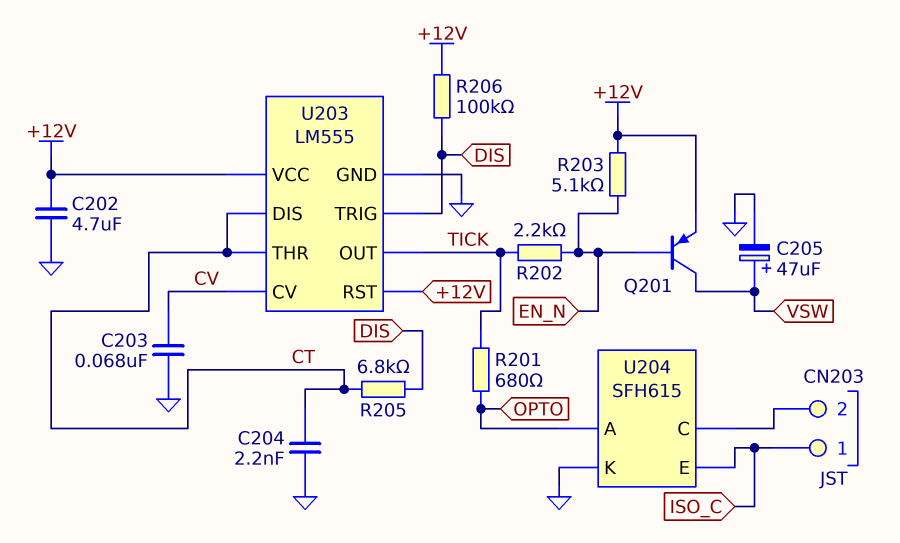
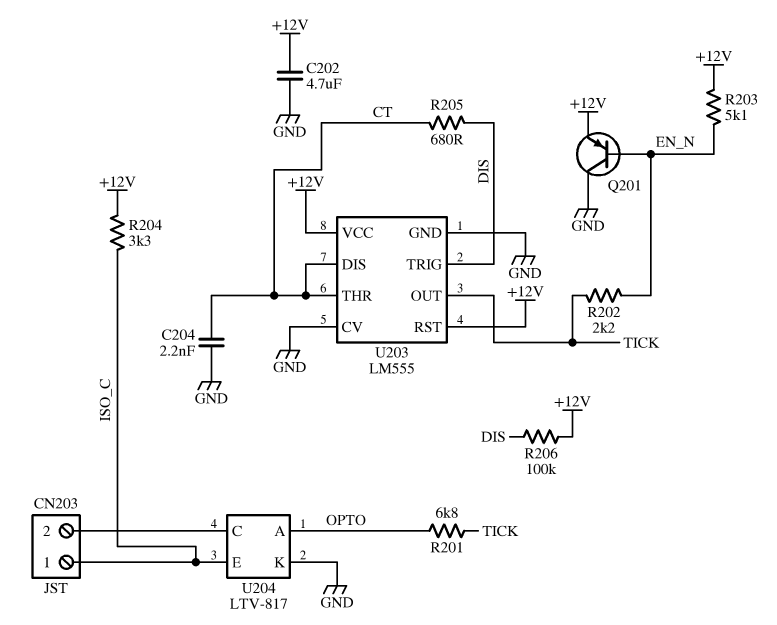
C203: 68nF (CV, GND) -> none
C205: 47uF (plus VSW, minus GND) -> none
Q201: PNP (B EN_N, C VSW, E +12V) -> PNP (B EN_N, C GND, E +12V)
R201: 680 (OPTO, TICK) -> 6.8k (OPTO, TICK)
R204: none -> 3.3k (+12V, ISO_C)
R205: 6.8k (CT, DIS) -> 680 (CT, DIS)
U203 pin CV: CV -> GND
U204: SFH615 -> LTV-817

